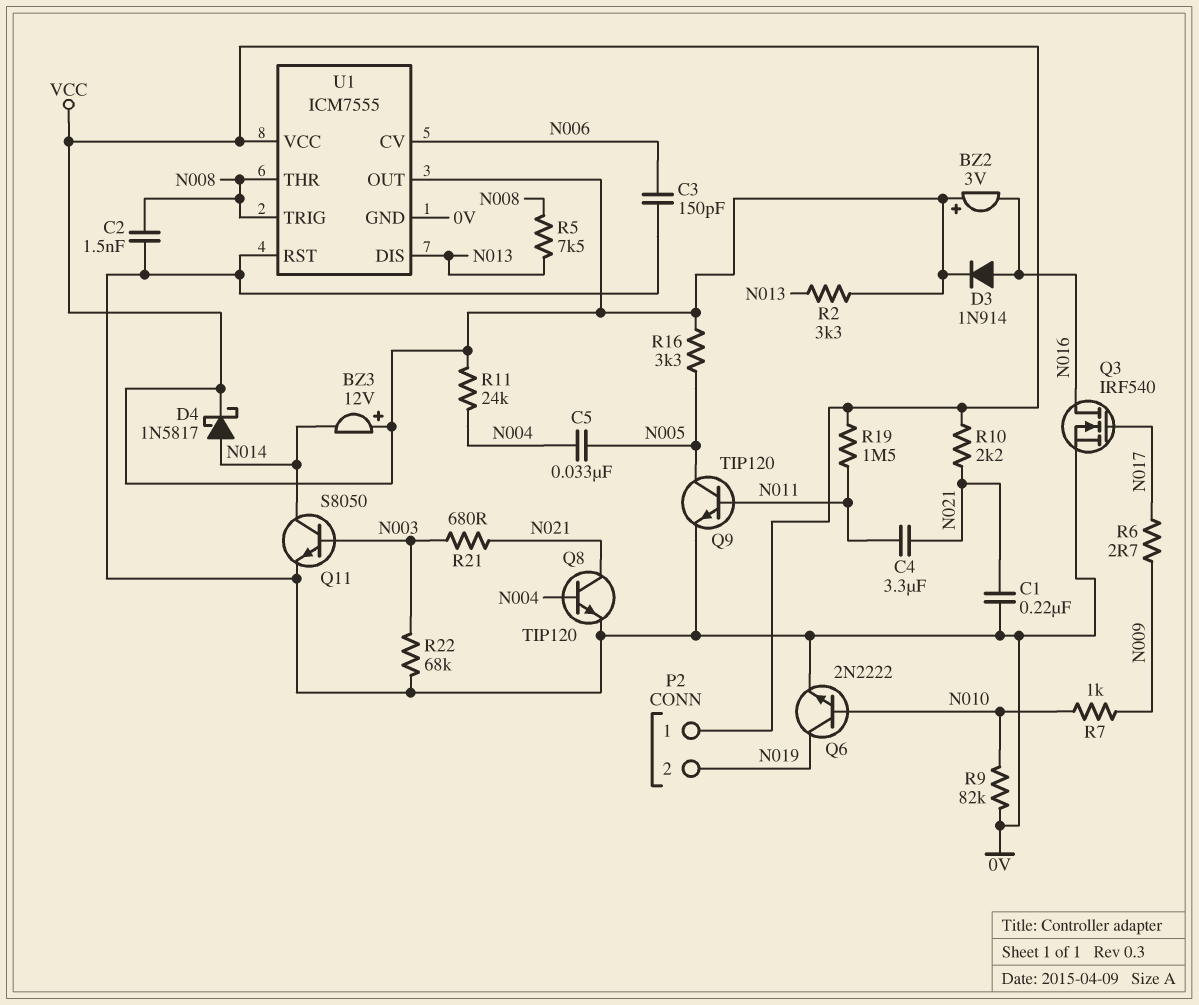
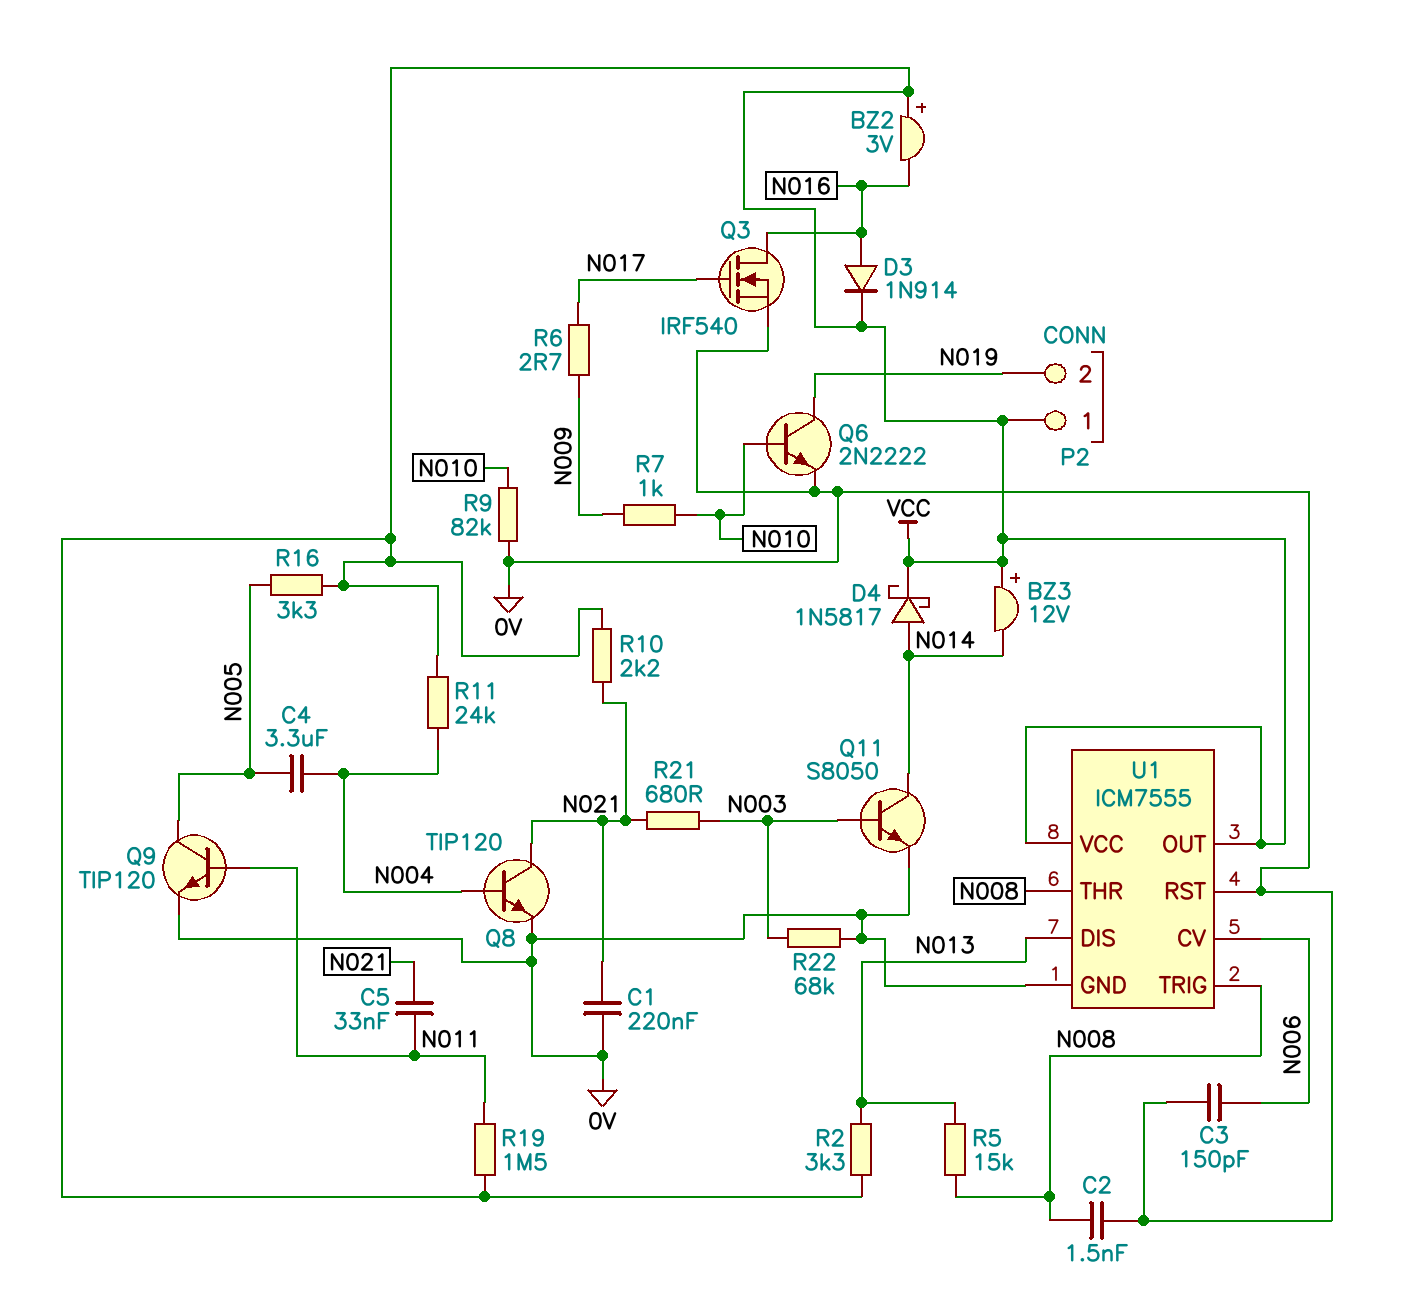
C4: 3.3uF (N011, N021) -> 3.3uF (N004, N005)
C5: 33nF (N004, N005) -> 33nF (N011, N021)
R5: 7.5k (N008, N013) -> 15k (N008, N013)

